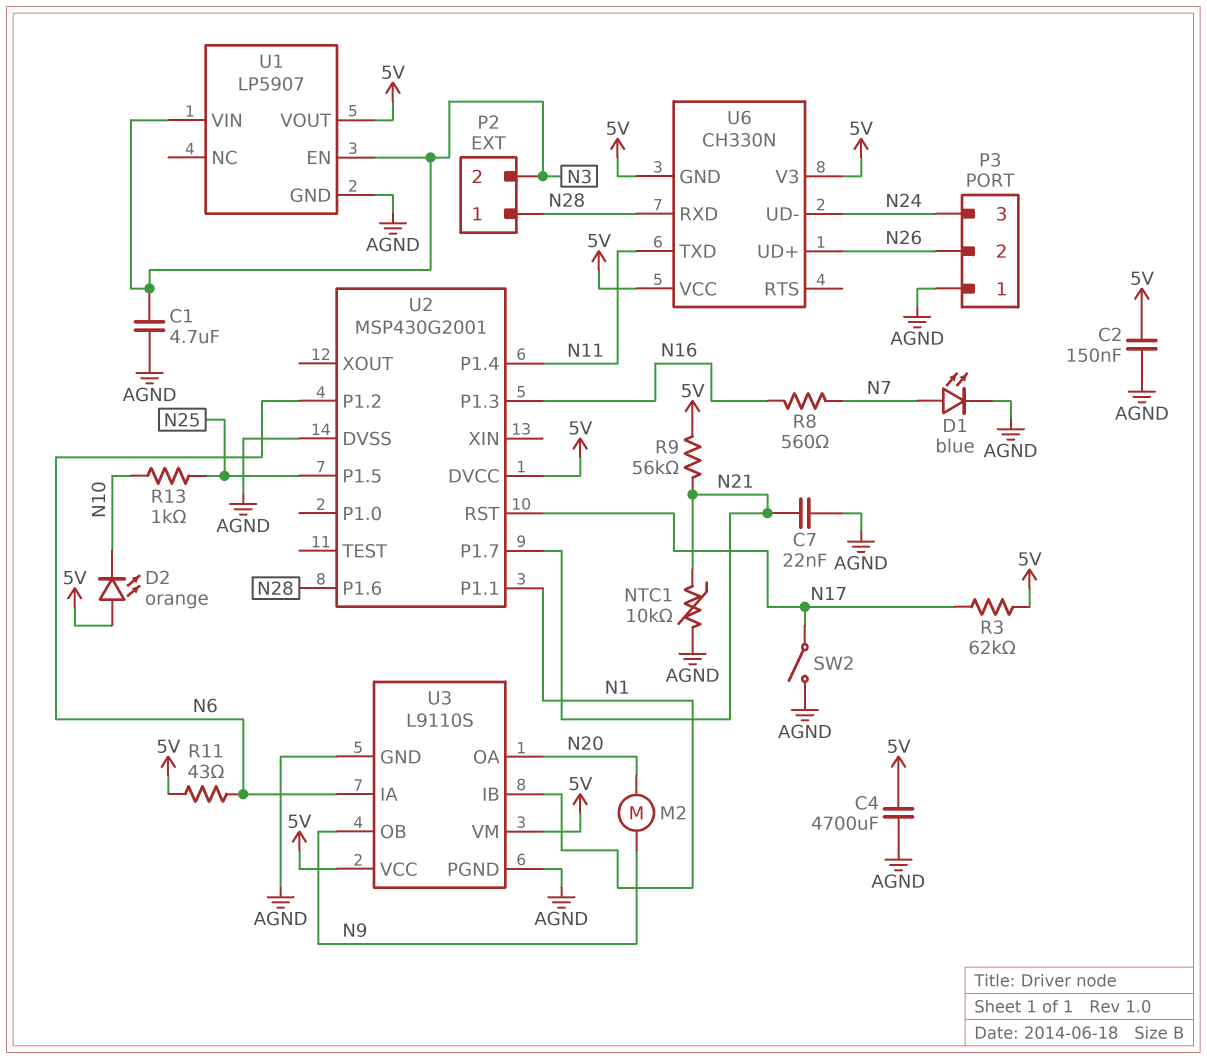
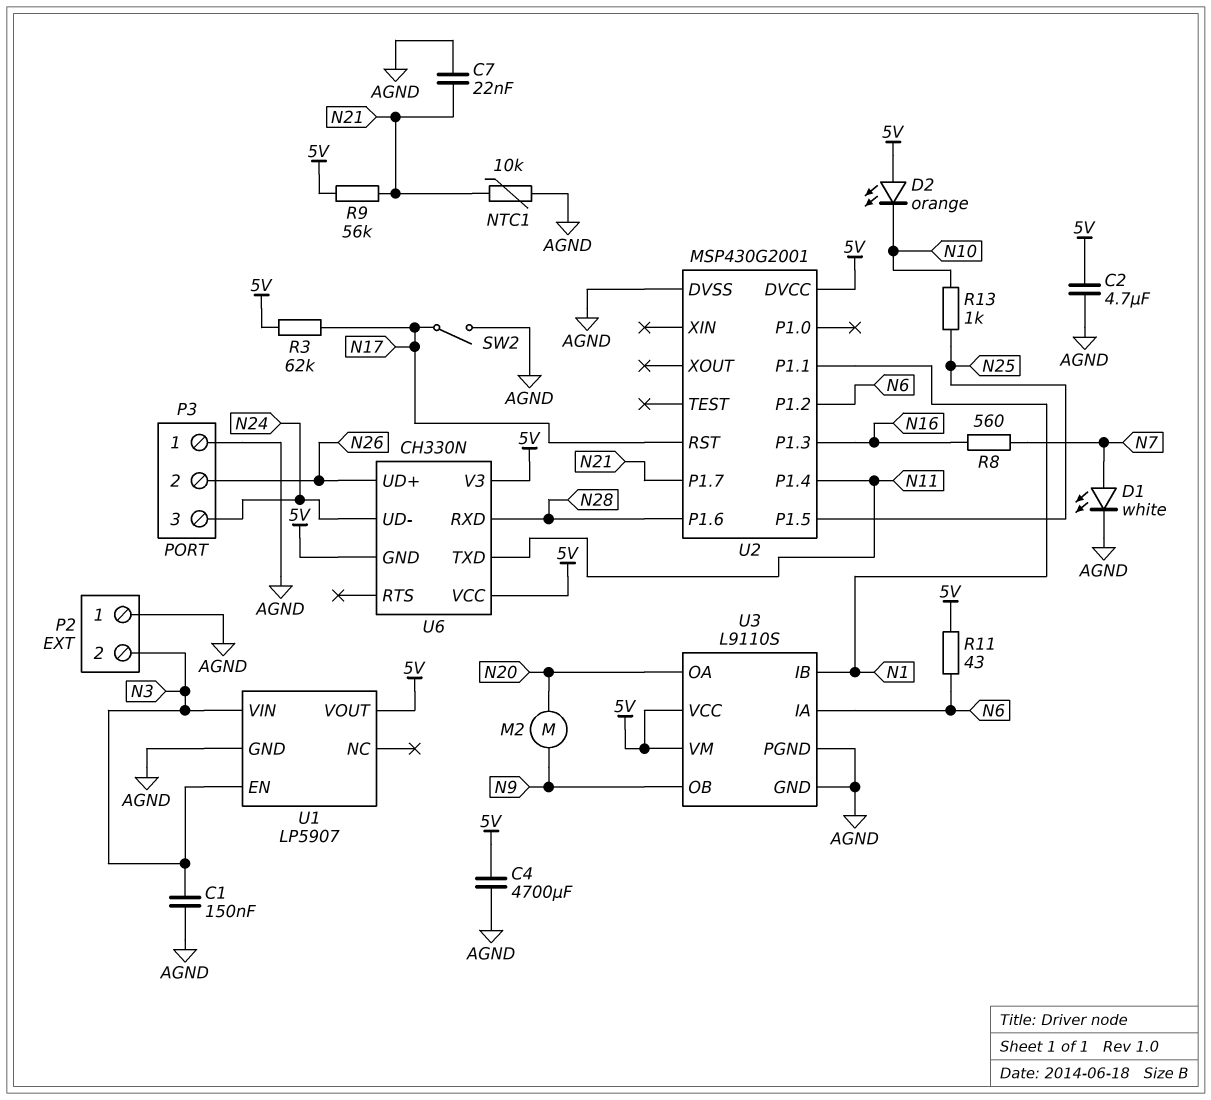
C1: 4.7uF (AGND, N3) -> 150nF (AGND, N3)
C2: 150nF (5V, AGND) -> 4.7uF (5V, AGND)
D1: LED blue (A N7, K AGND) -> LED white (A N7, K AGND)
P2 pin 1: N28 -> AGND

